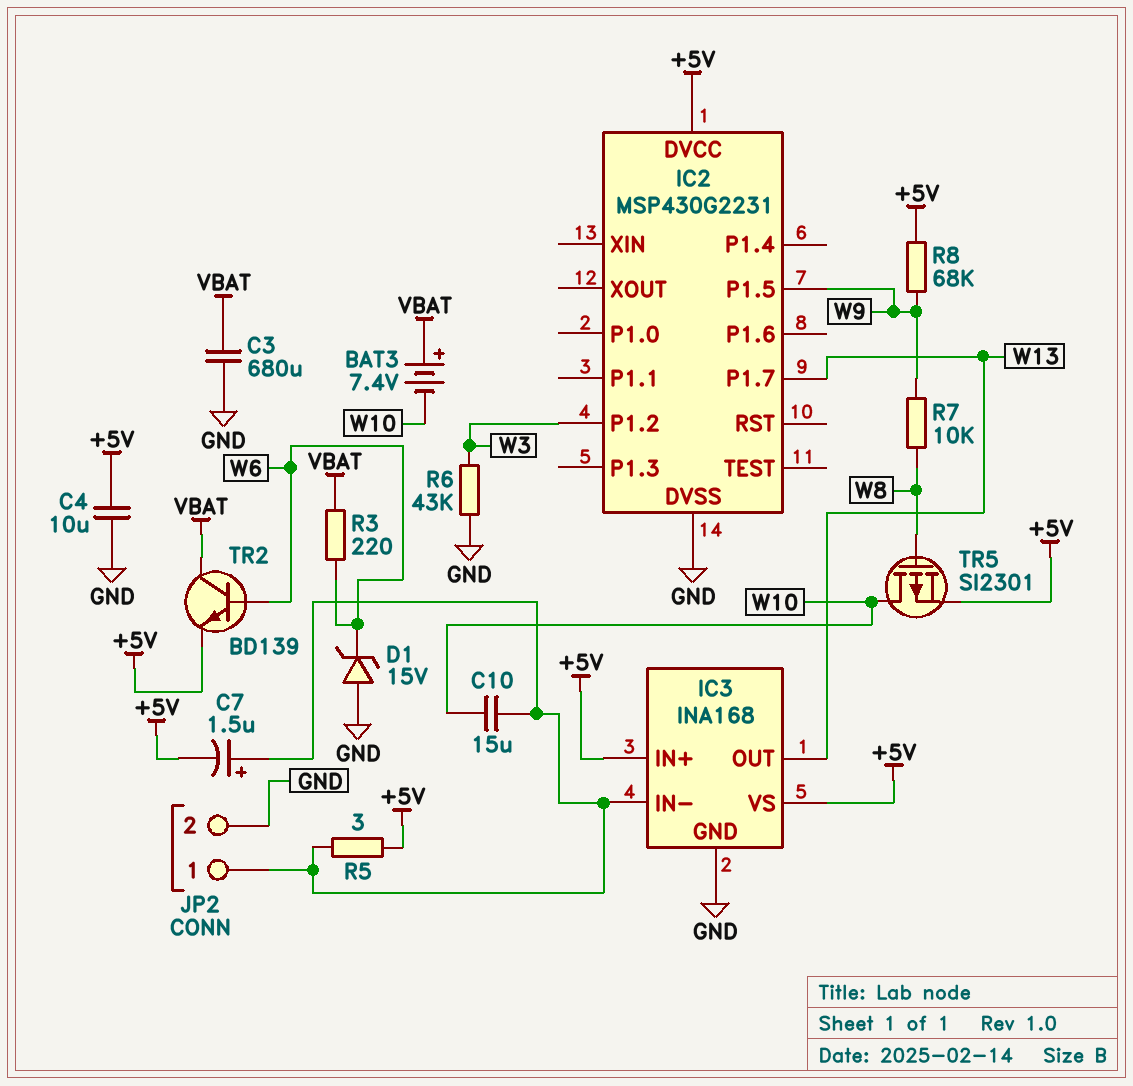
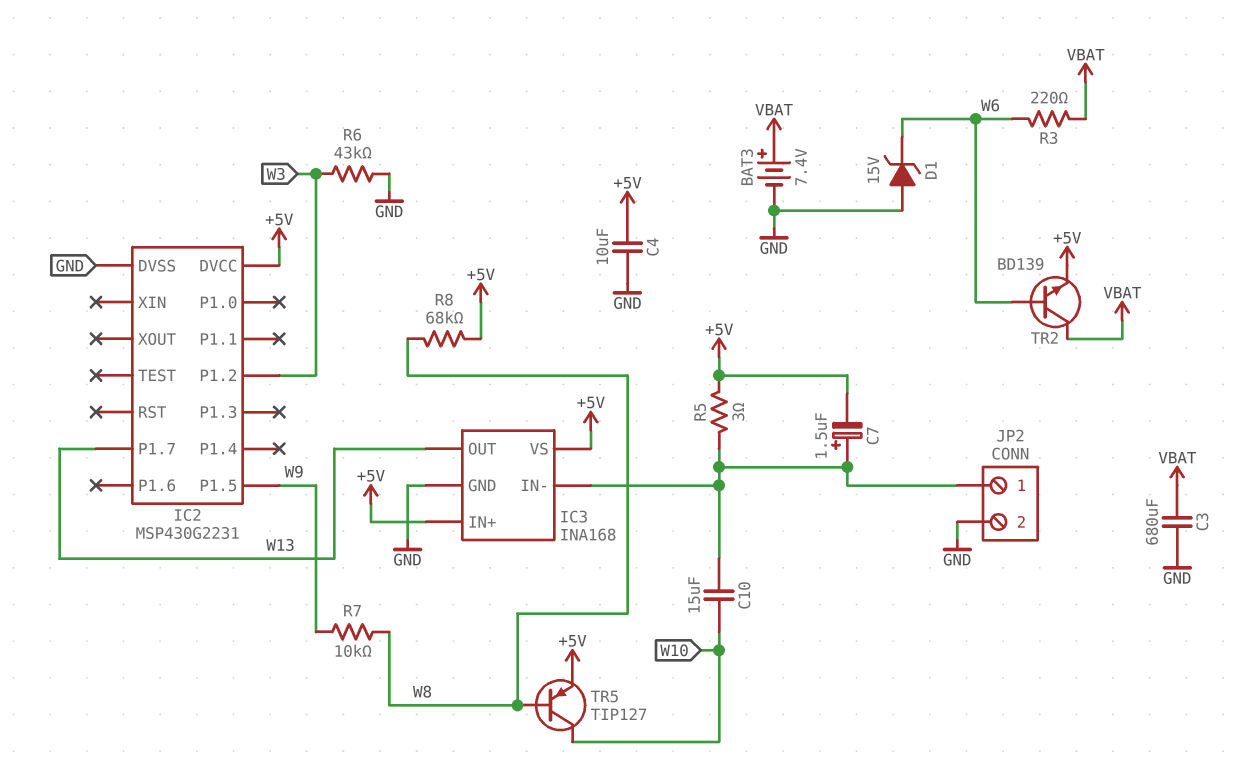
BAT3: 7.4V (plus VBAT, minus W10) -> 7.4V (plus VBAT, minus GND)
R8: 68k (+5V, W9) -> 68k (+5V, W8)
TR5: PMOS SI2301 (G W8, D W10, S +5V) -> PNP TIP127 (B W8, C W10, E +5V)

